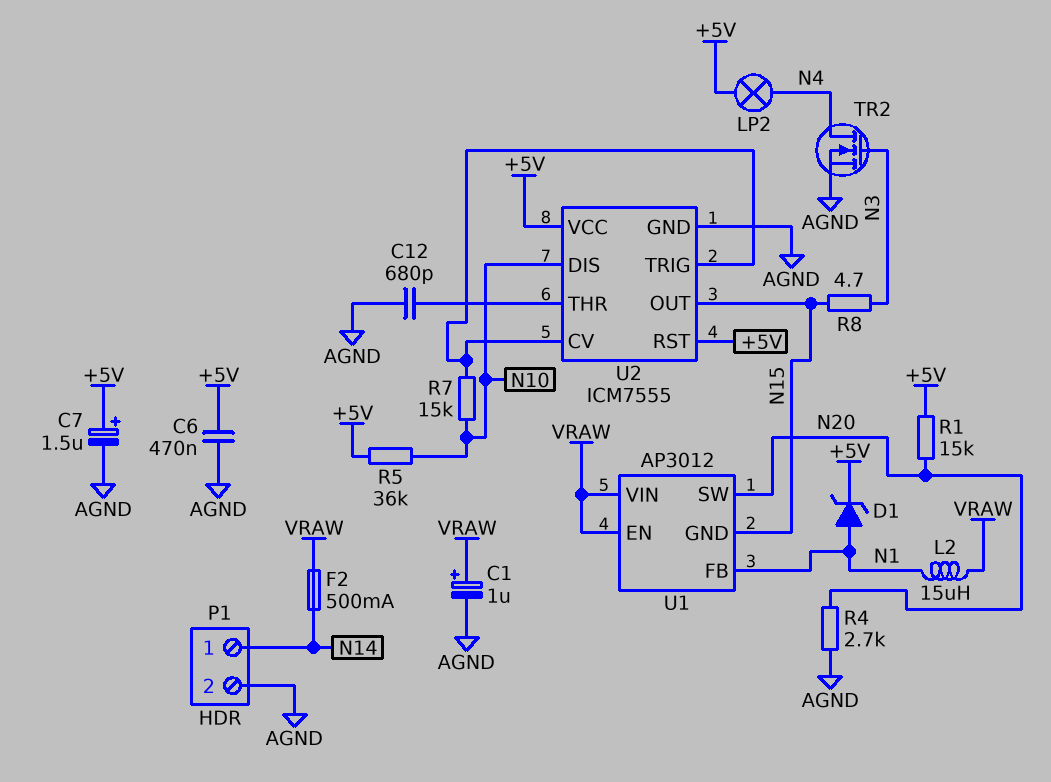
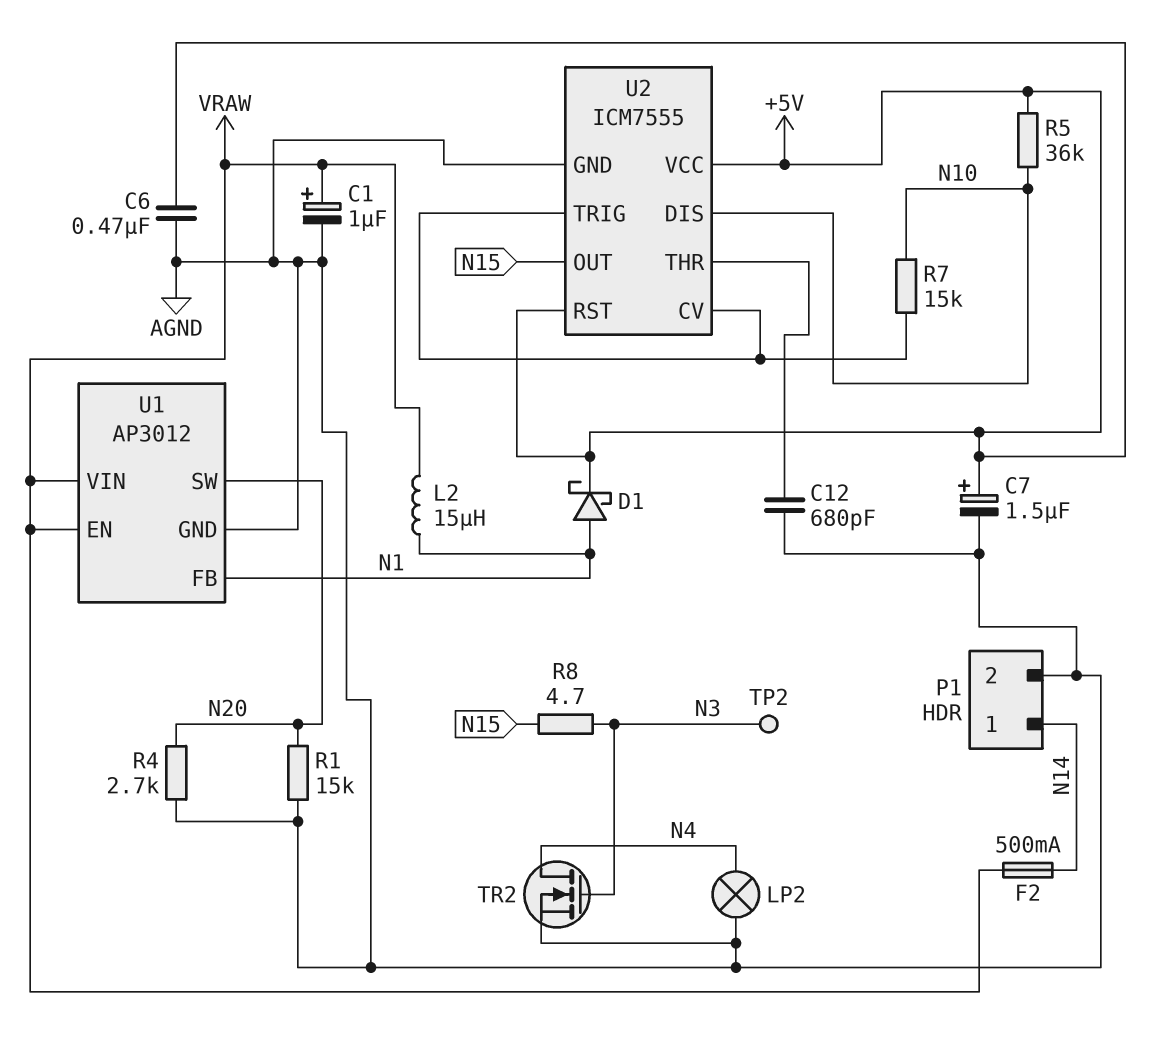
D1: zener (A N1, K +5V) -> schottky (A N1, K +5V)
LP2: lamp (+5V, N4) -> lamp (AGND, N4)
R1: 15k (+5V, N20) -> 15k (AGND, N20)
TP2: none -> test point (N3)
U1 pin GND: N15 -> AGND

